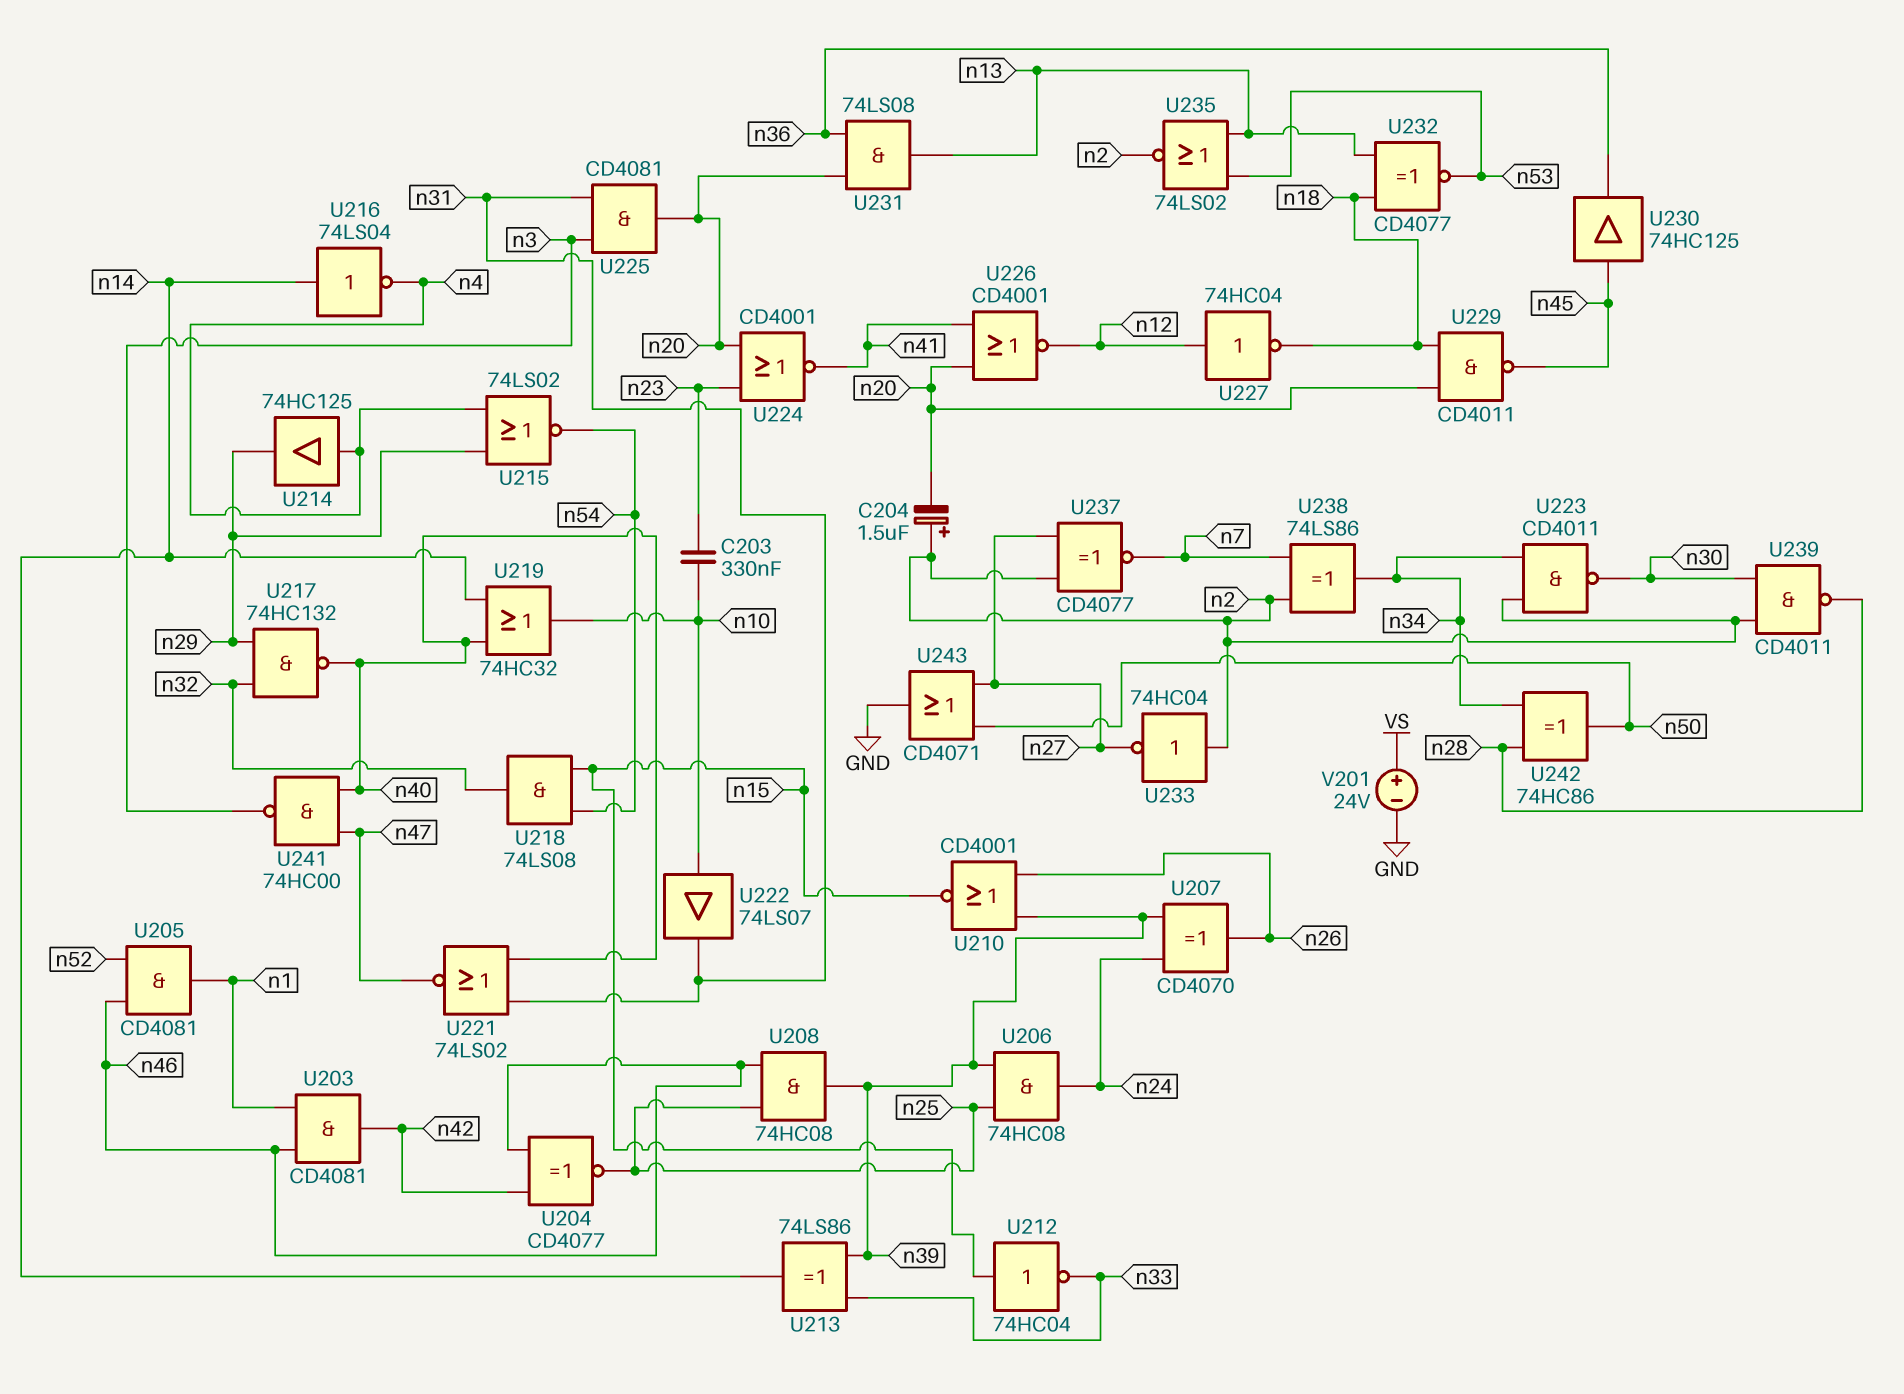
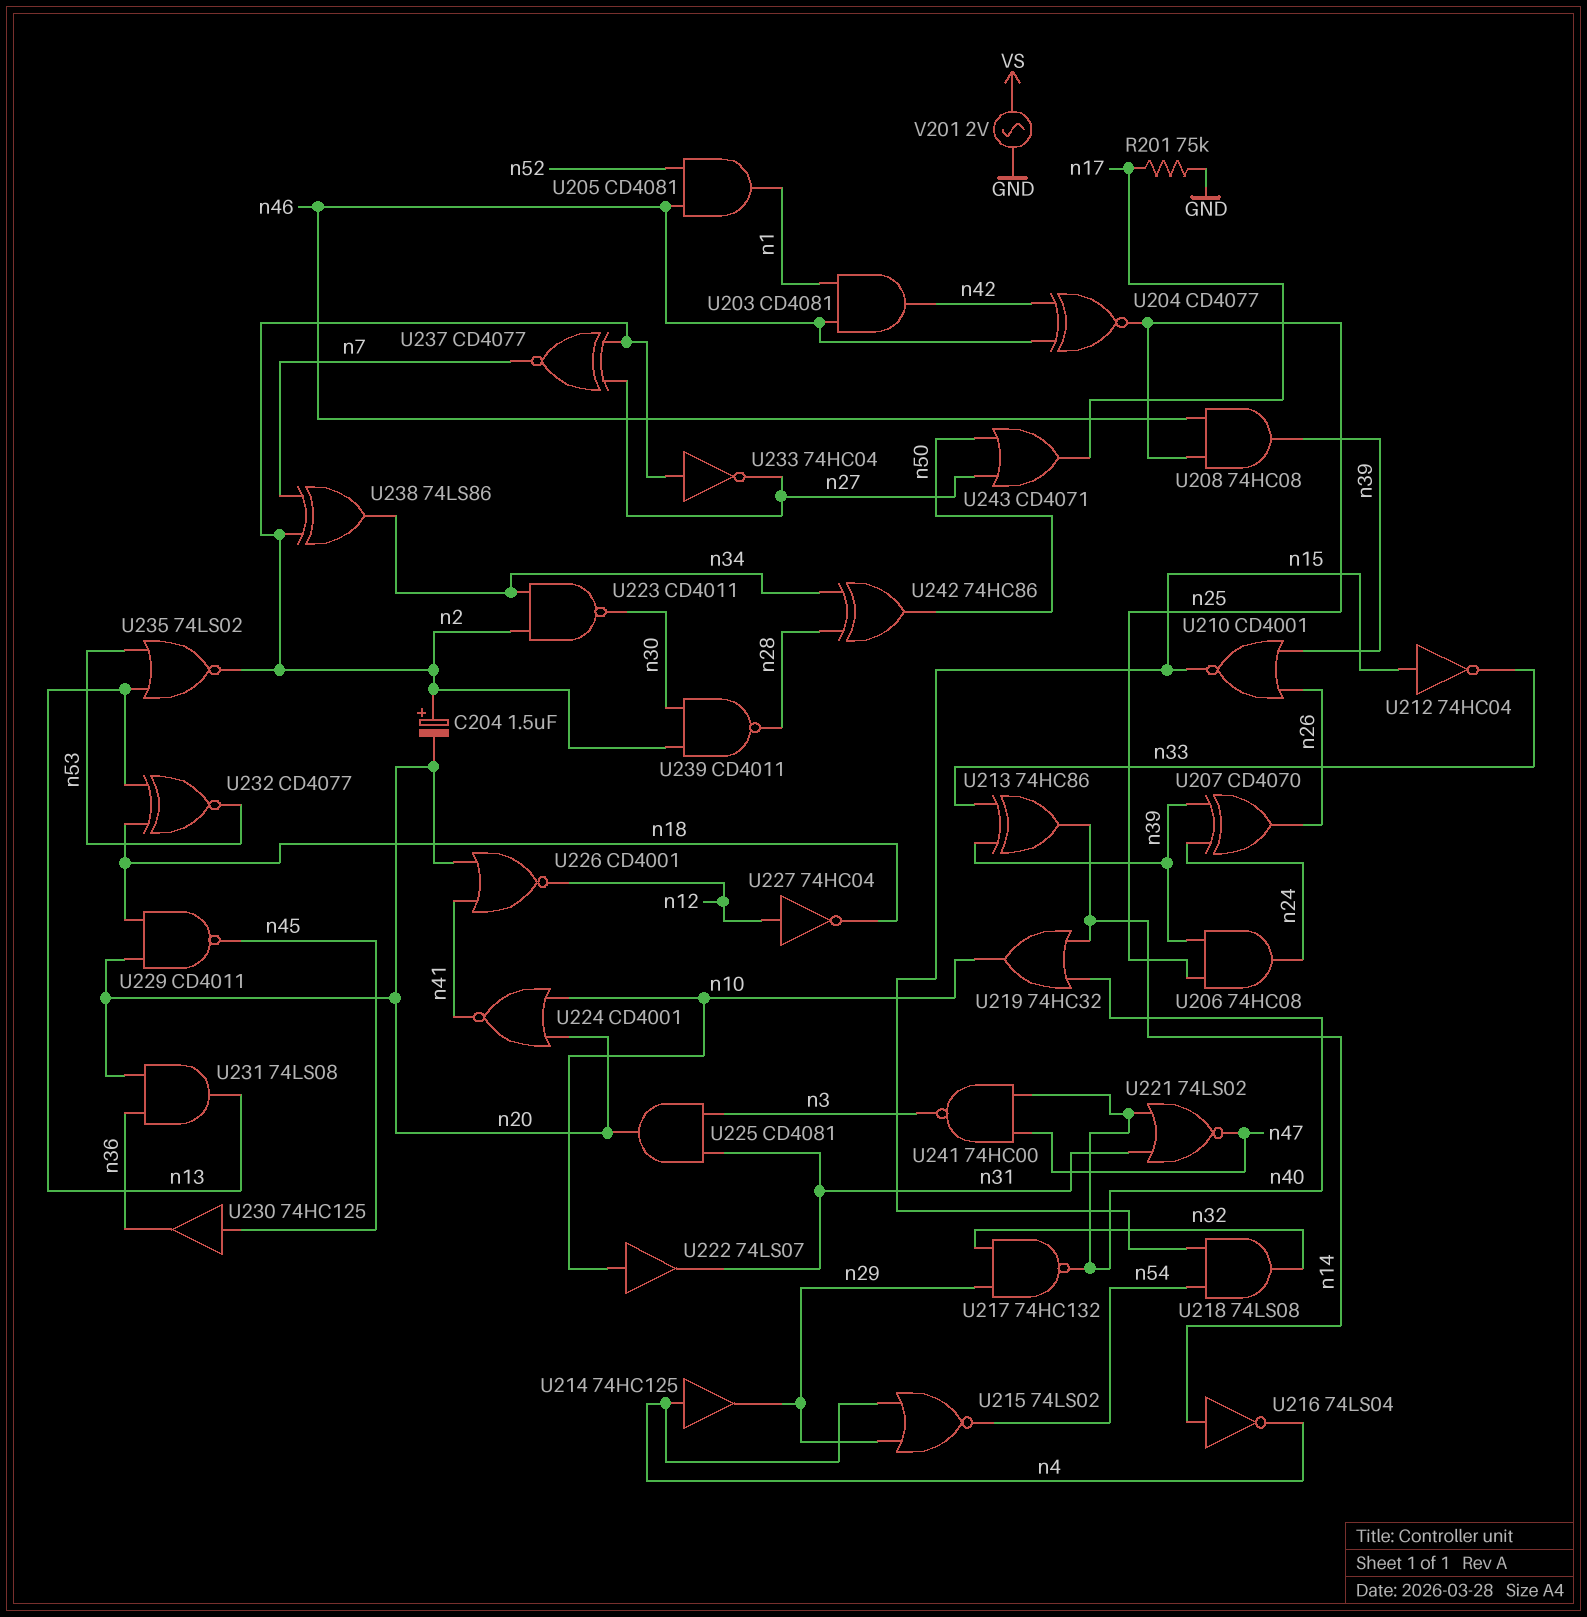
C203: 330nF (n10, n23) -> none
R201: none -> 75k (GND, n17)
U213: XOR 74LS86 (in n33, in n39, out n14) -> XOR 74HC86 (in n33, in n39, out n14)
U224: NOR CD4001 (in n20, in n23, out n41) -> NOR CD4001 (in n10, in n20, out n41)
U243: OR CD4071 (in n27, in n50, out GND) -> OR CD4071 (in n27, in n50, out n17)
V201: 24V (plus VS, minus GND) -> AC 2V (GND, VS)

